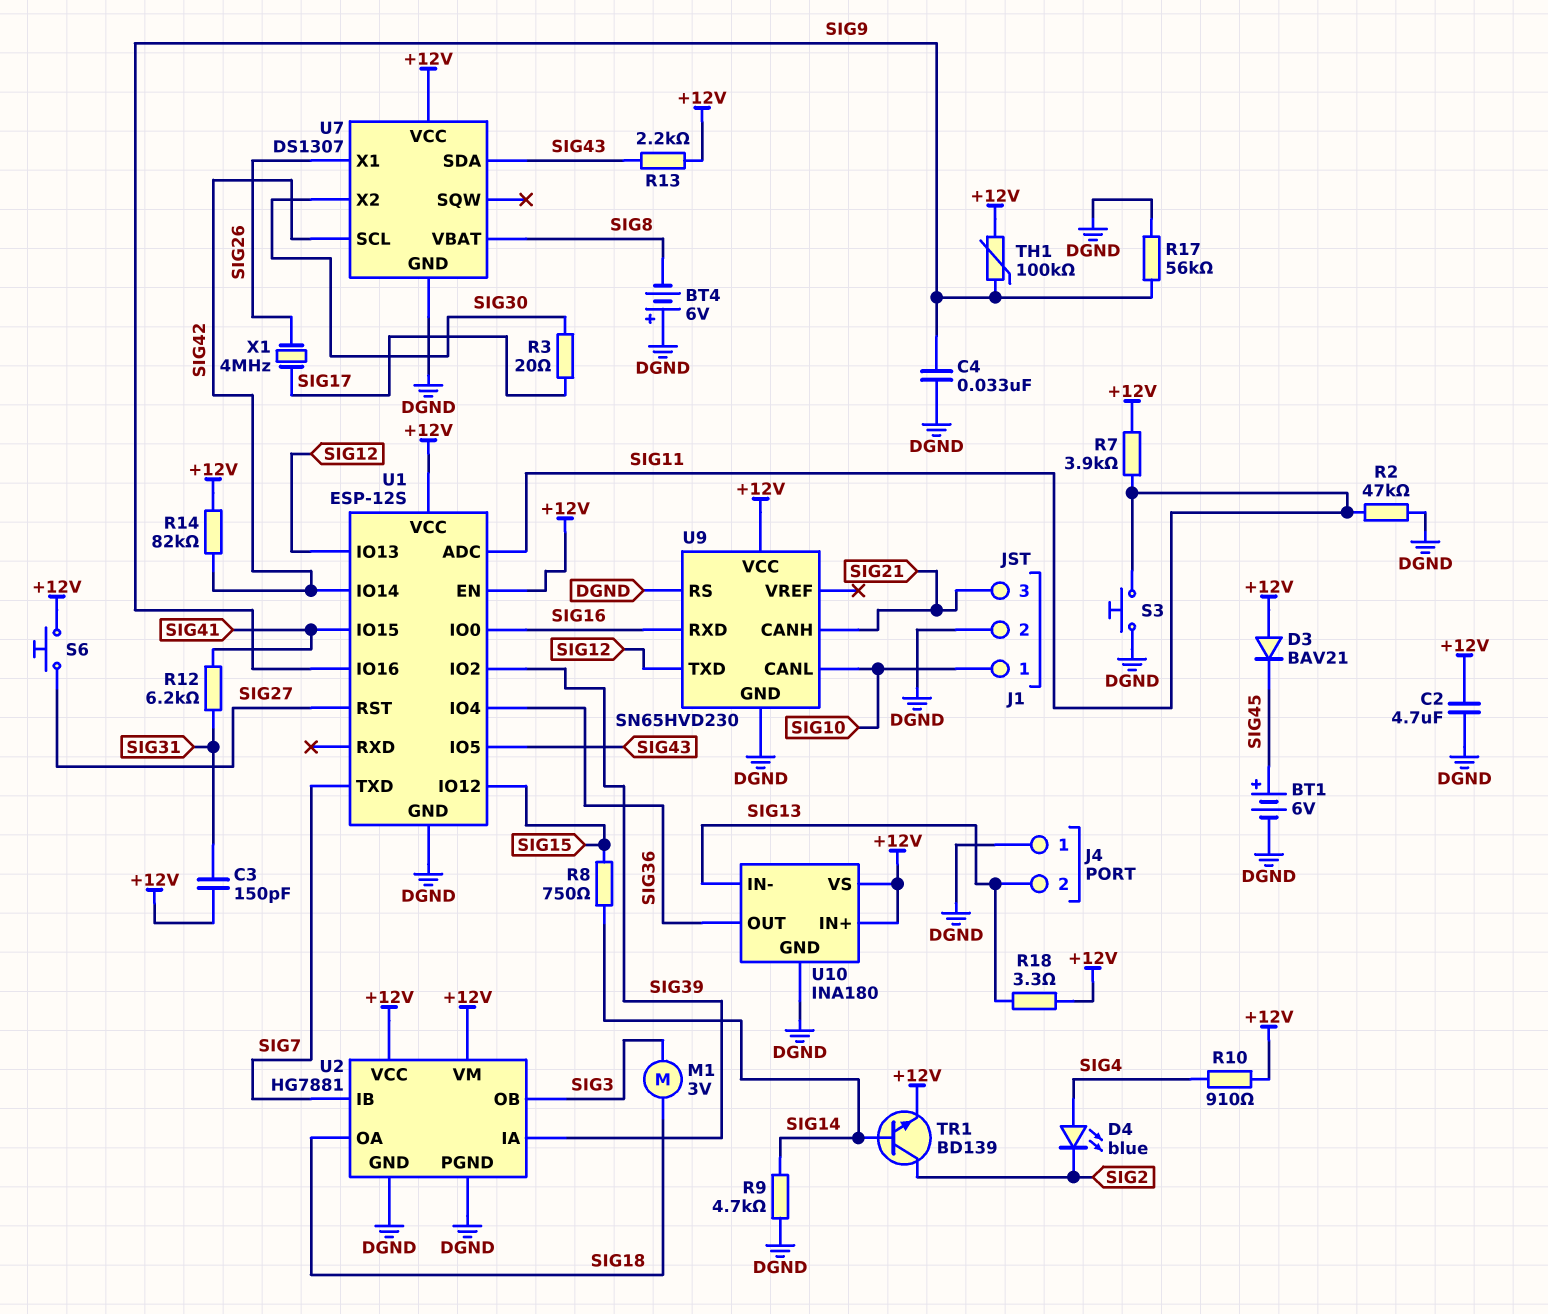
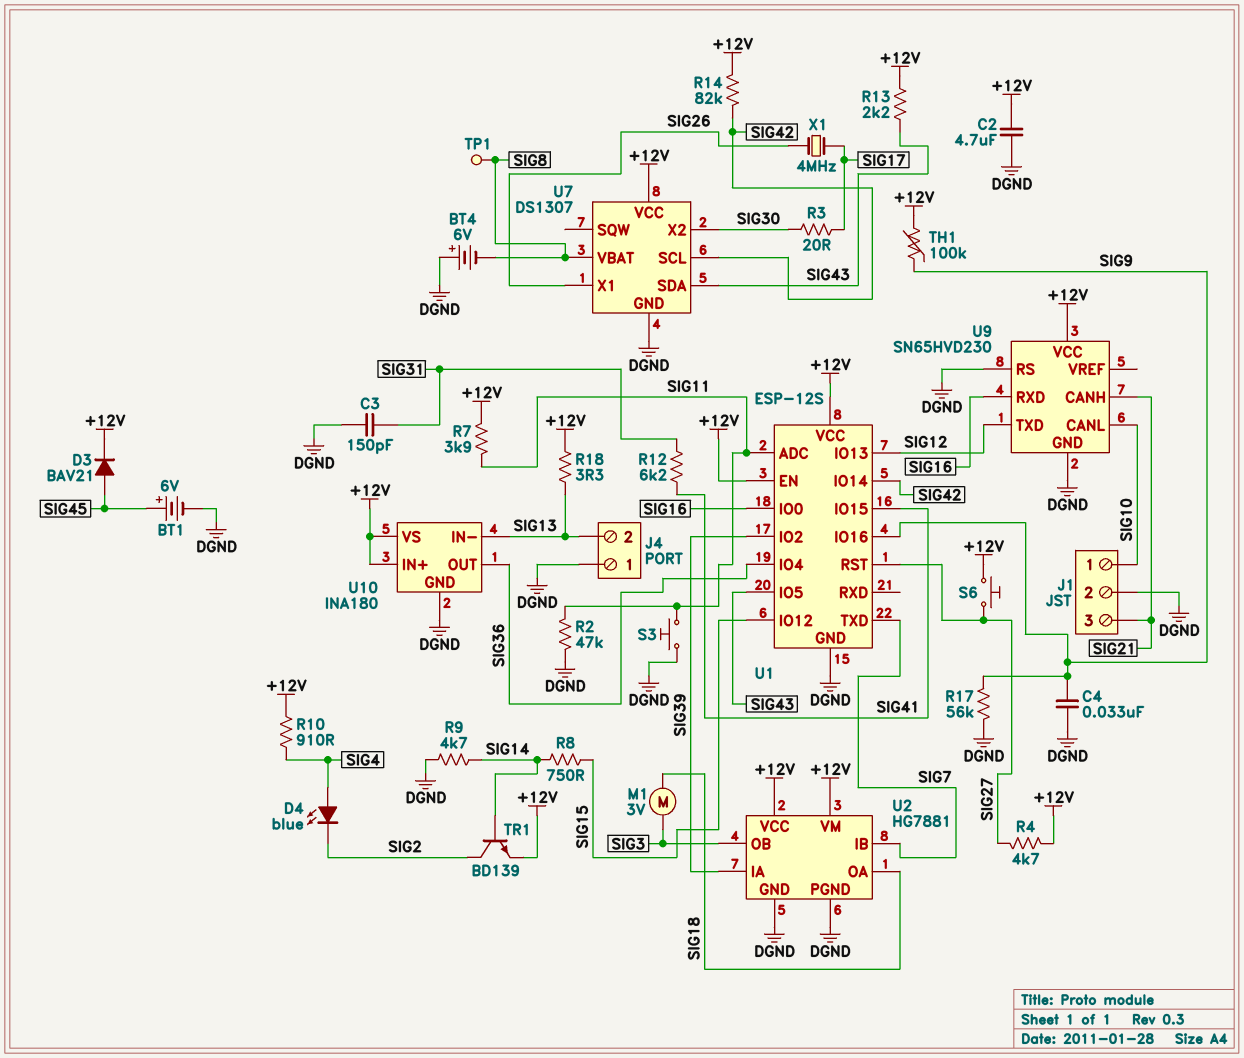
C3: 150pF (+12V, SIG31) -> 150pF (DGND, SIG31)
D3: diode BAV21 (A +12V, K SIG45) -> diode BAV21 (A SIG45, K +12V)
R4: none -> 4.7k (+12V, SIG27)
TP1: none -> test point (SIG8)

